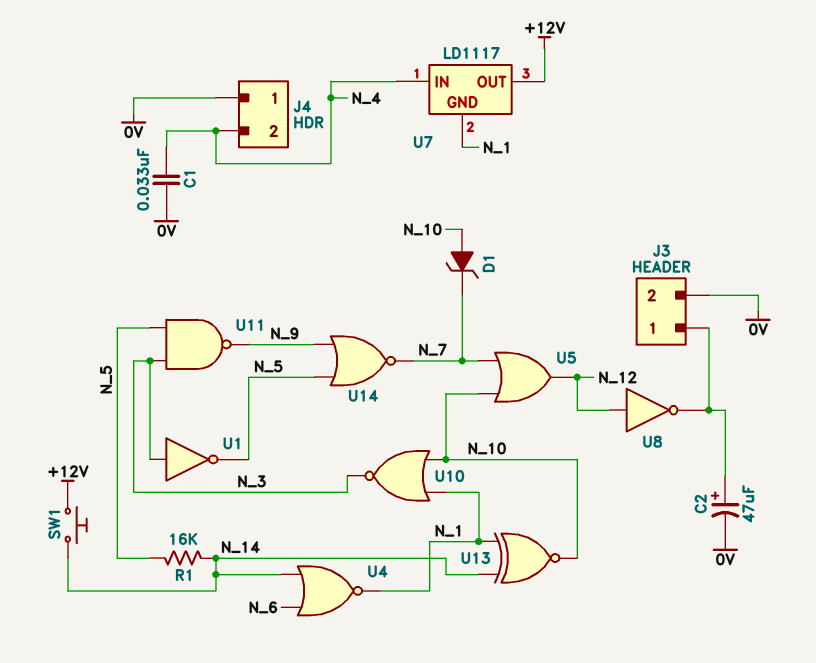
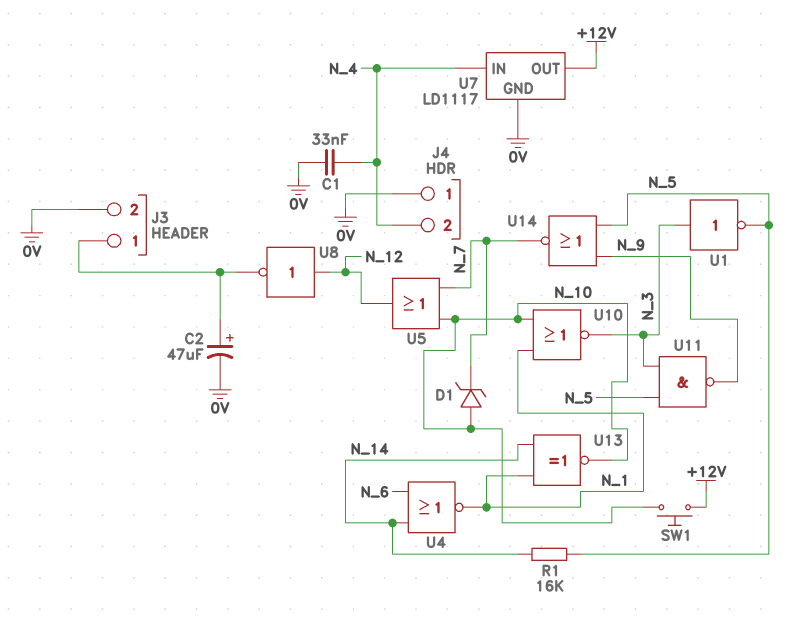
SW1: button (+12V, N_14) -> button (+12V, N_10)
U7 pin GND: N_1 -> 0V

